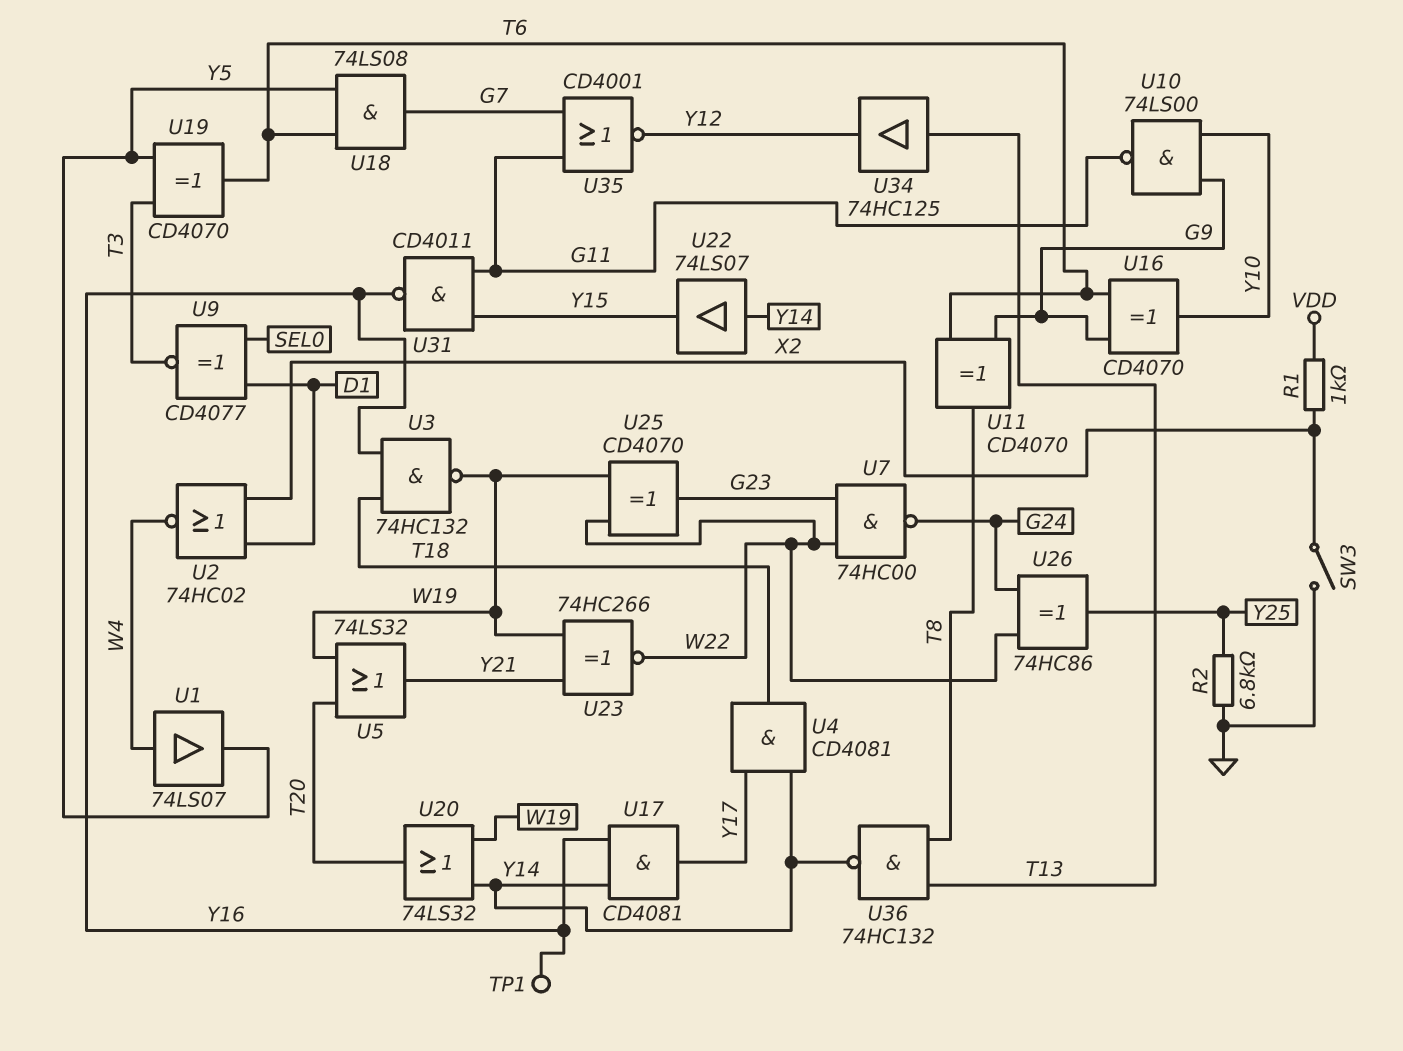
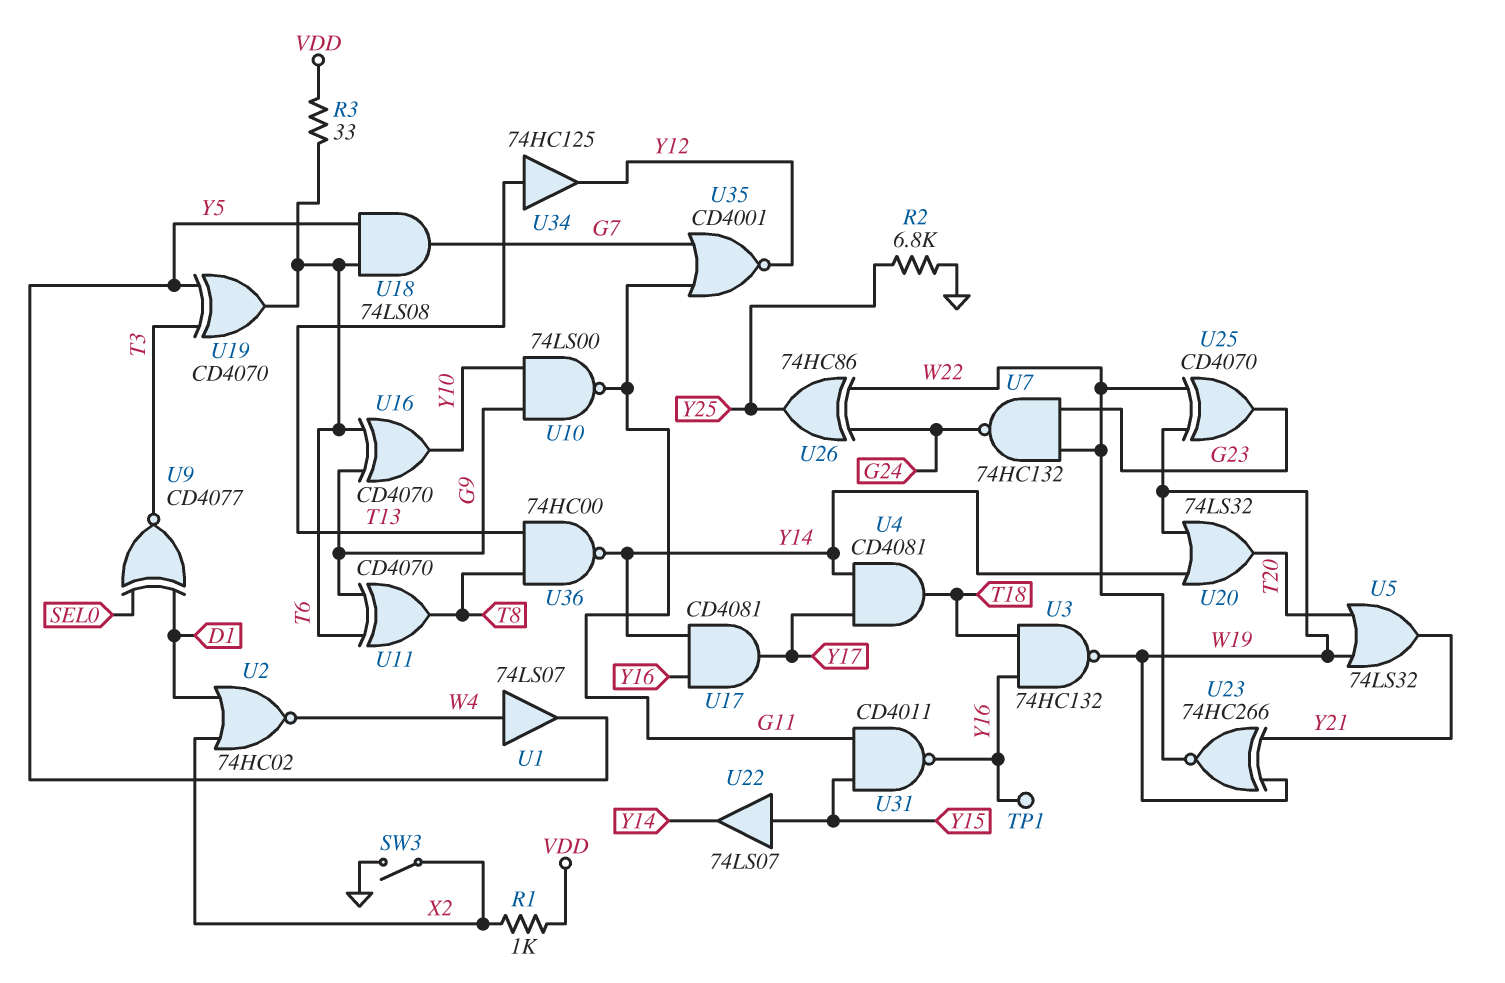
R3: none -> 33 (T6, VDD)
U7: NAND 74HC00 (in G23, in W22, out G24) -> NAND 74HC132 (in G23, in W22, out G24)
U22: buffer 74LS07 (in Y14, out Y15) -> buffer 74LS07 (in Y15, out Y14)
U36: NAND 74HC132 (in T8, in T13, out Y14) -> NAND 74HC00 (in T8, in T13, out Y14)

